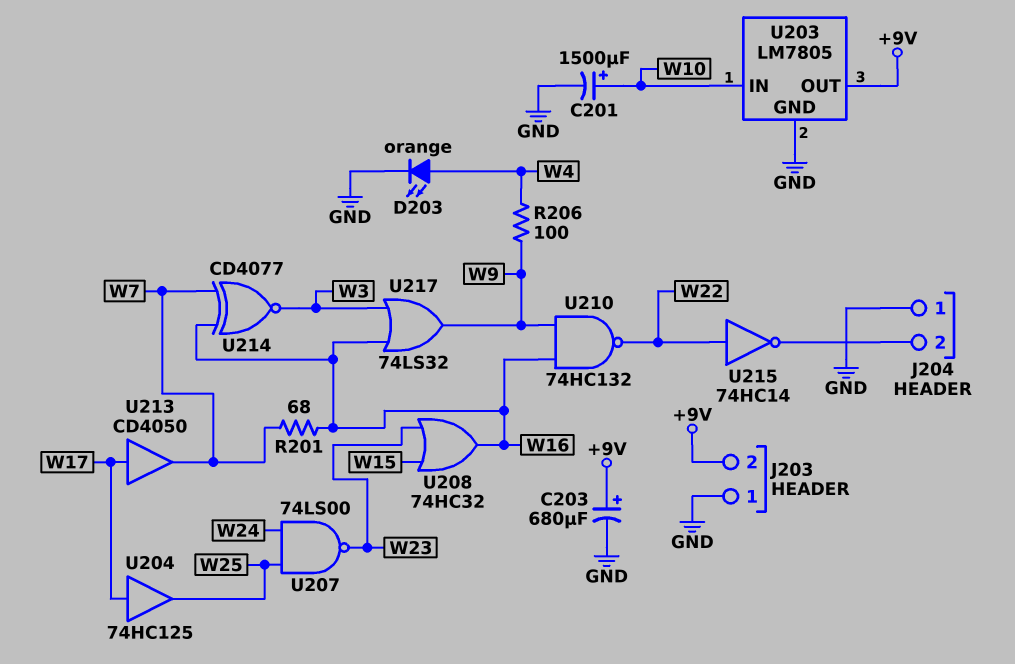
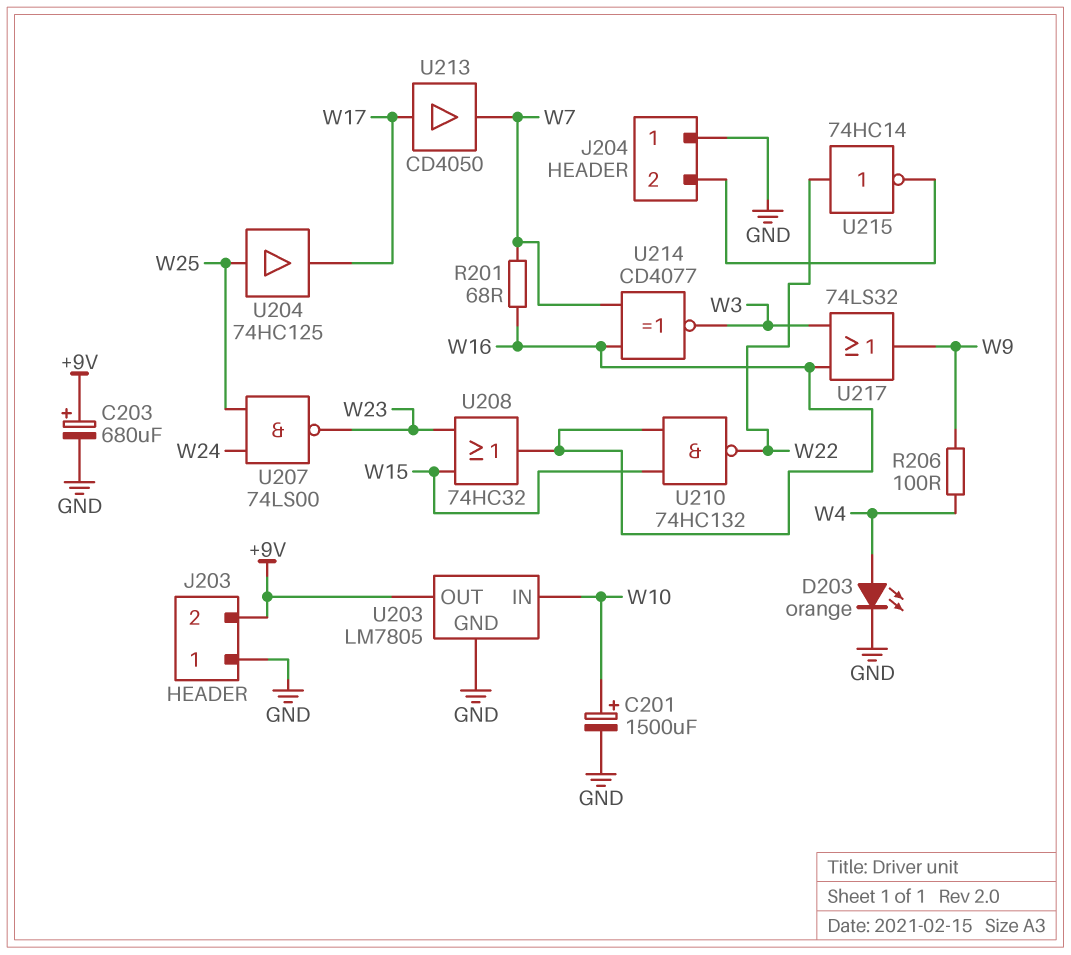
U204: buffer 74HC125 (in W17, out W25) -> buffer 74HC125 (in W25, out W17)
U210: NAND 74HC132 (in W9, in W16, out W22) -> NAND 74HC132 (in W15, in W16, out W22)

